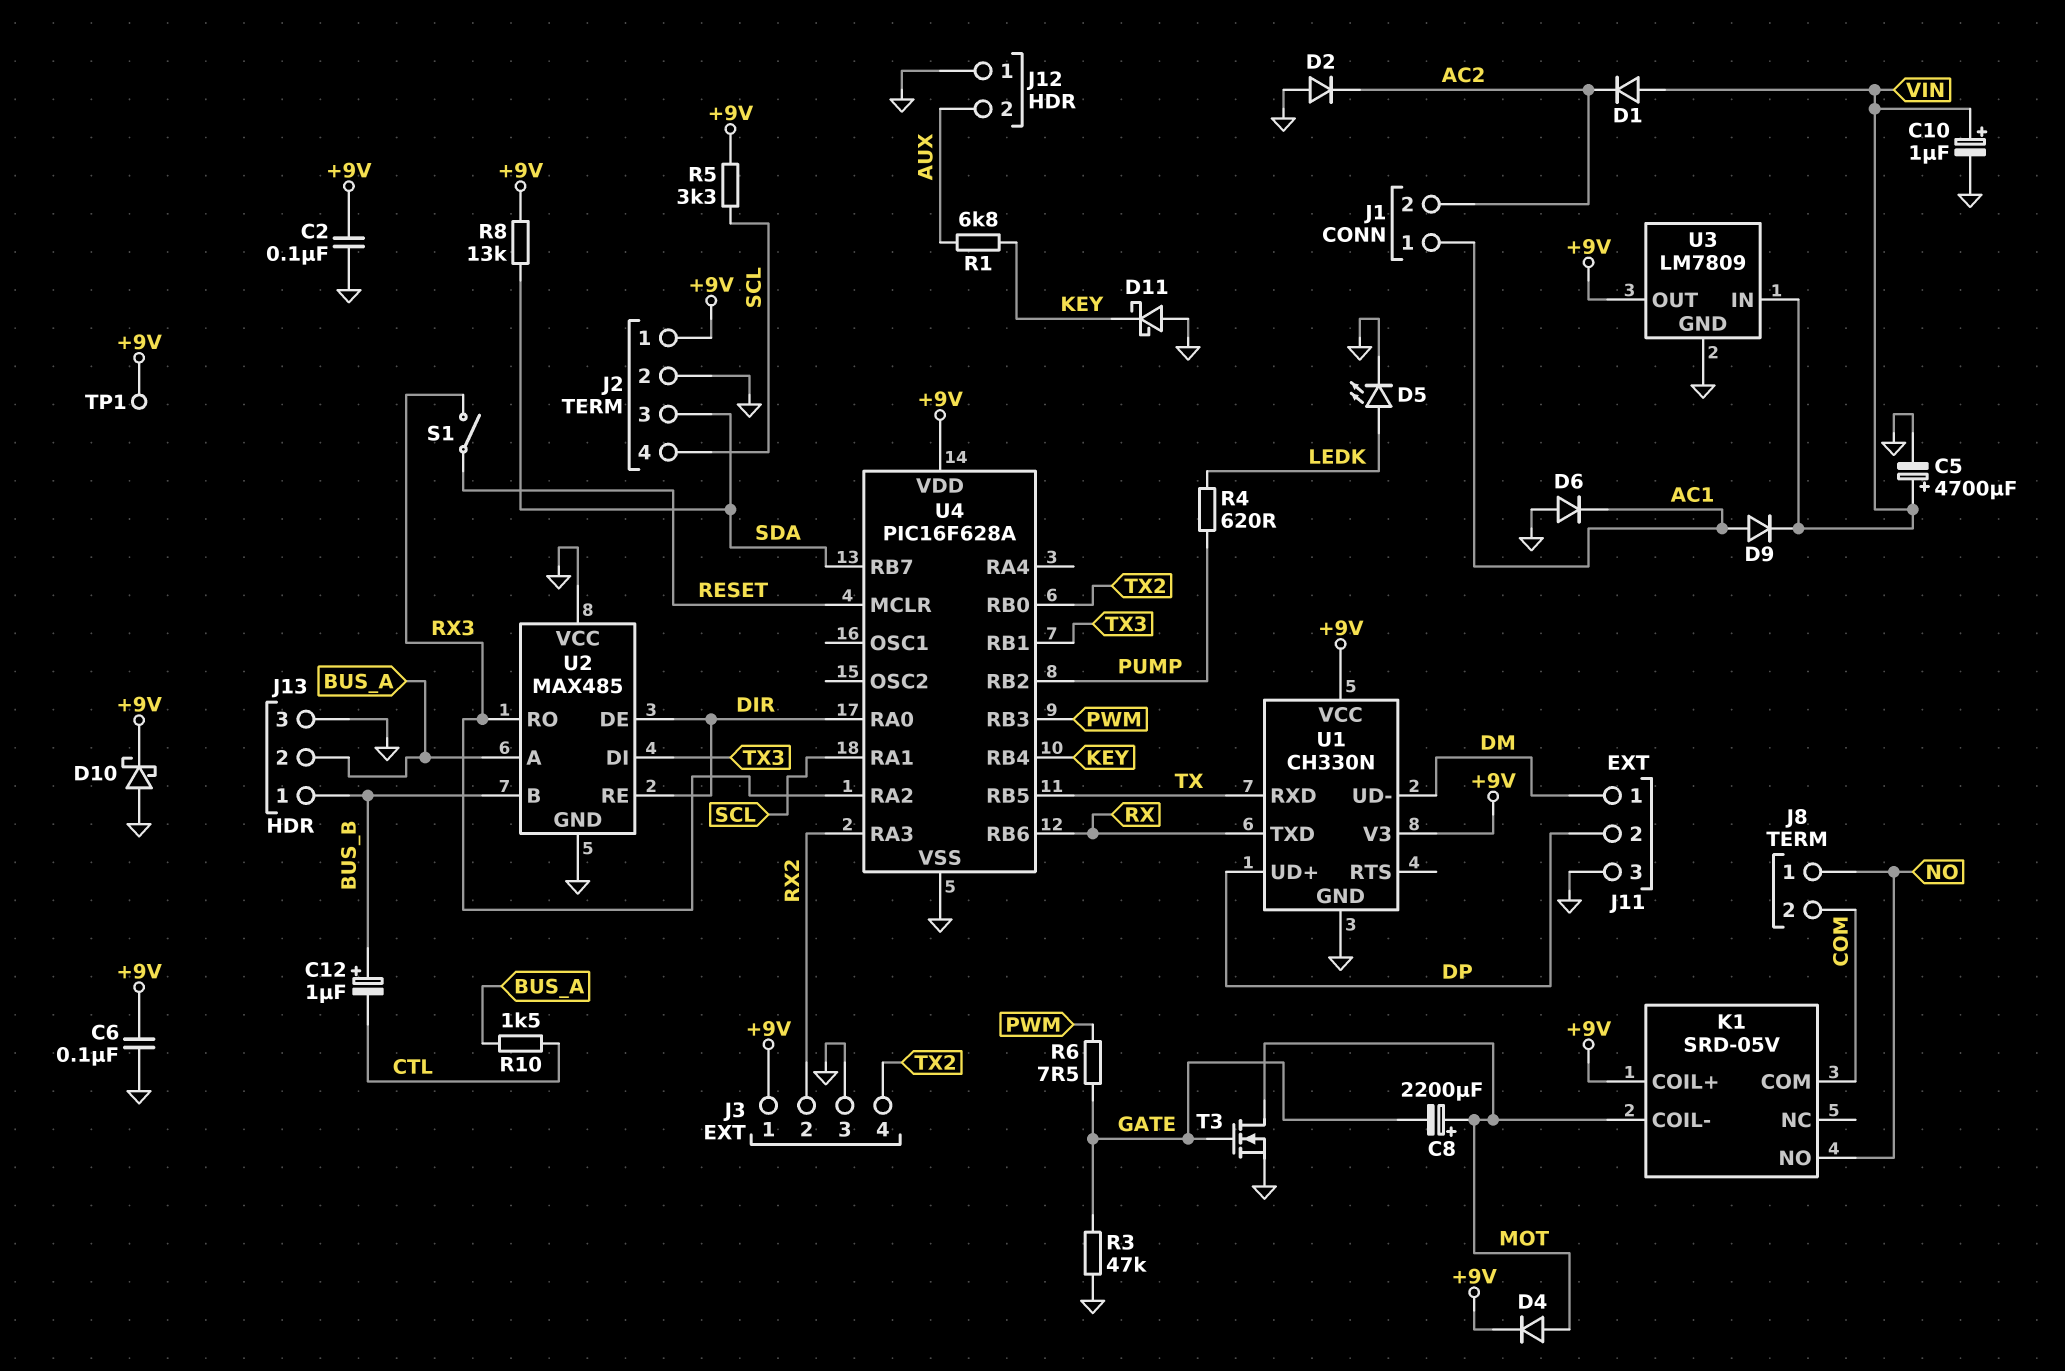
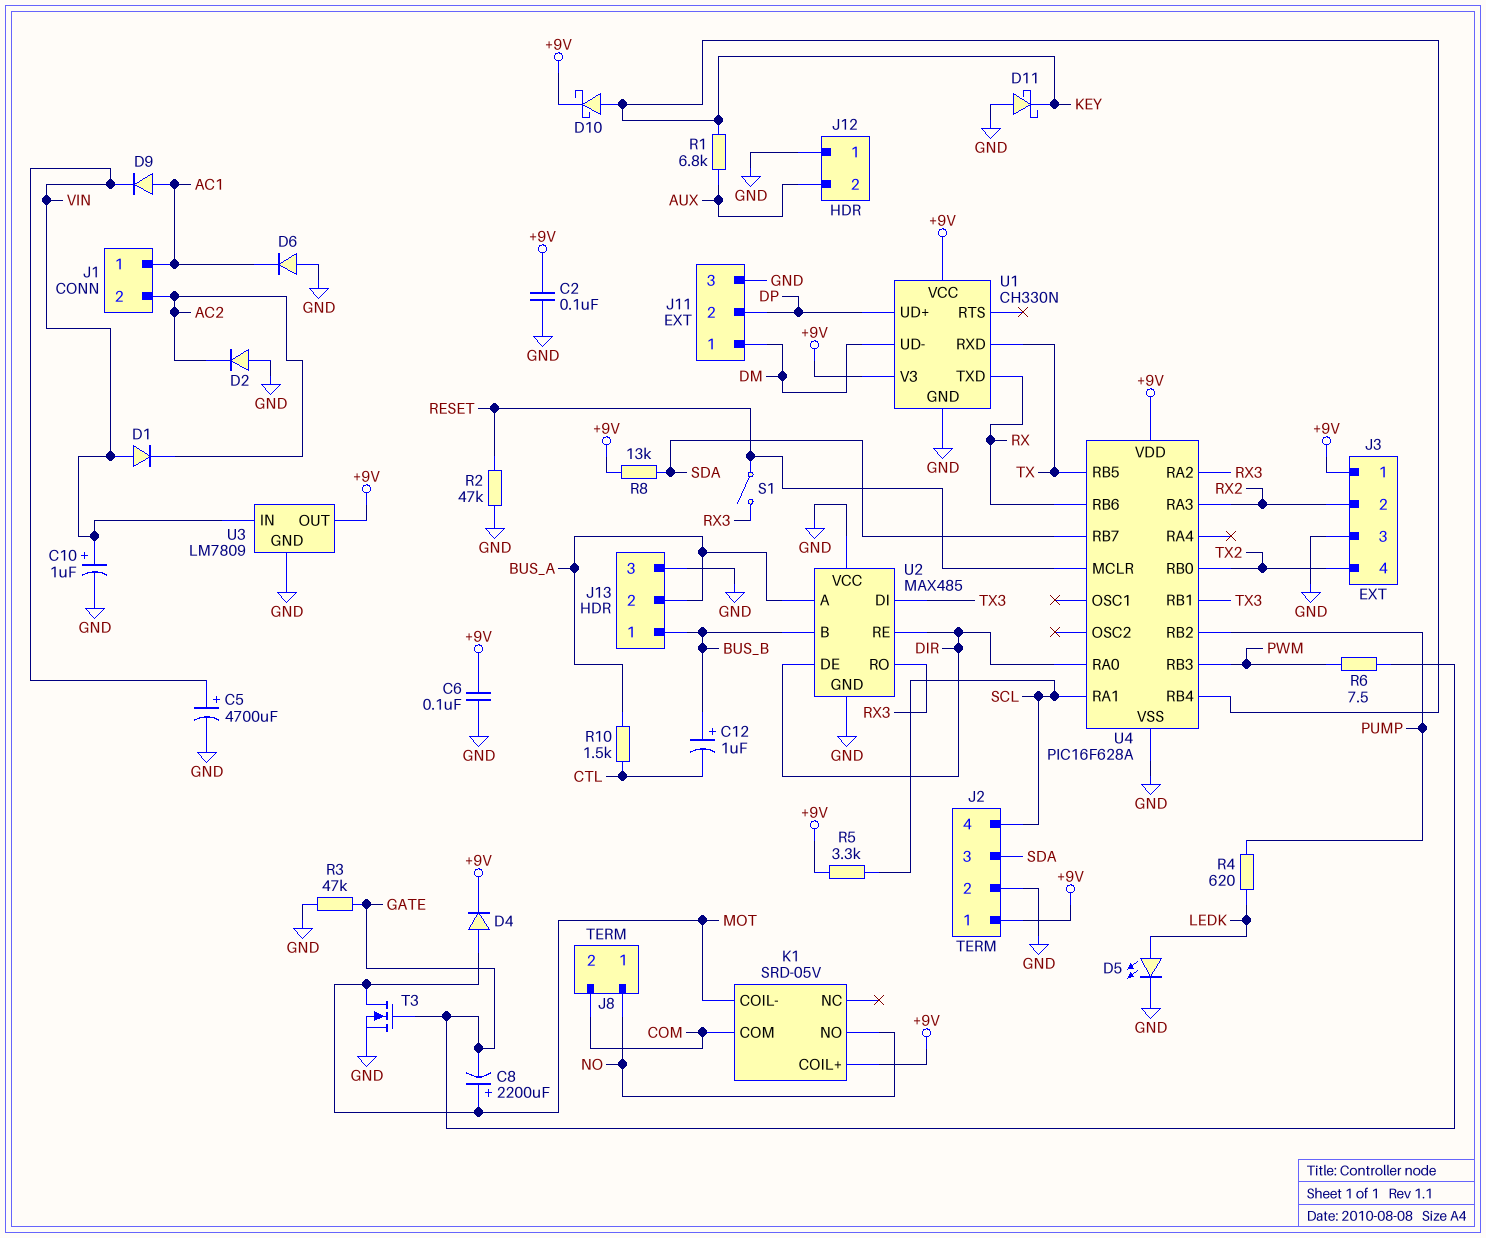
D10: schottky (A GND, K +9V) -> schottky (A KEY, K +9V)
R2: none -> 47k (GND, RESET)
TP1: test point (+9V) -> none

